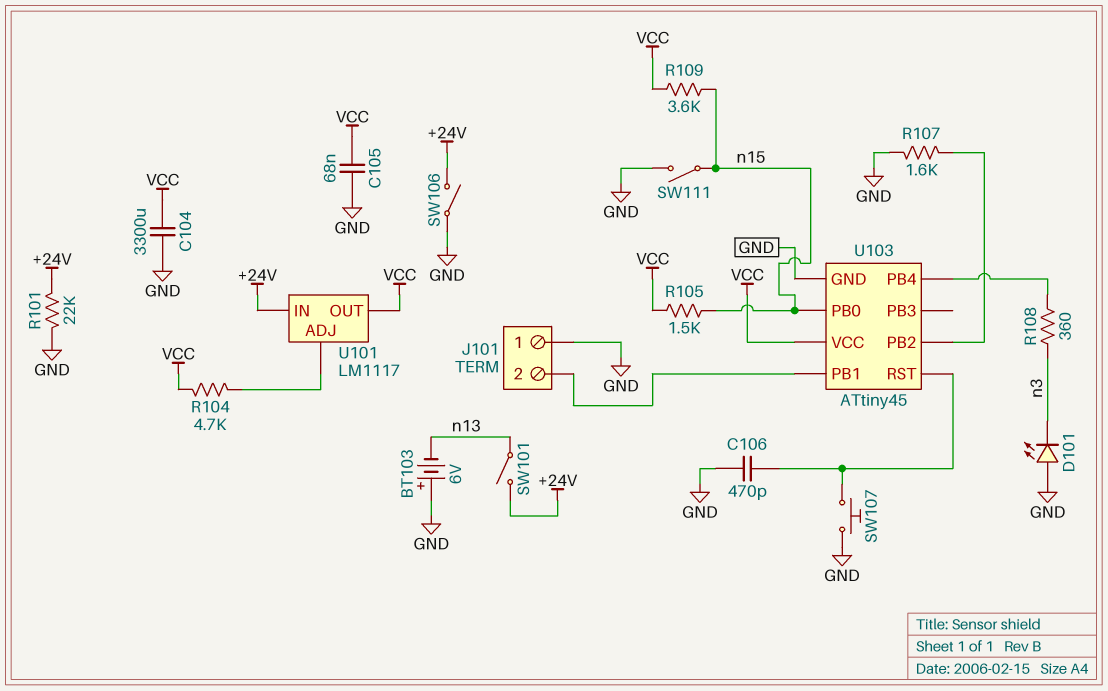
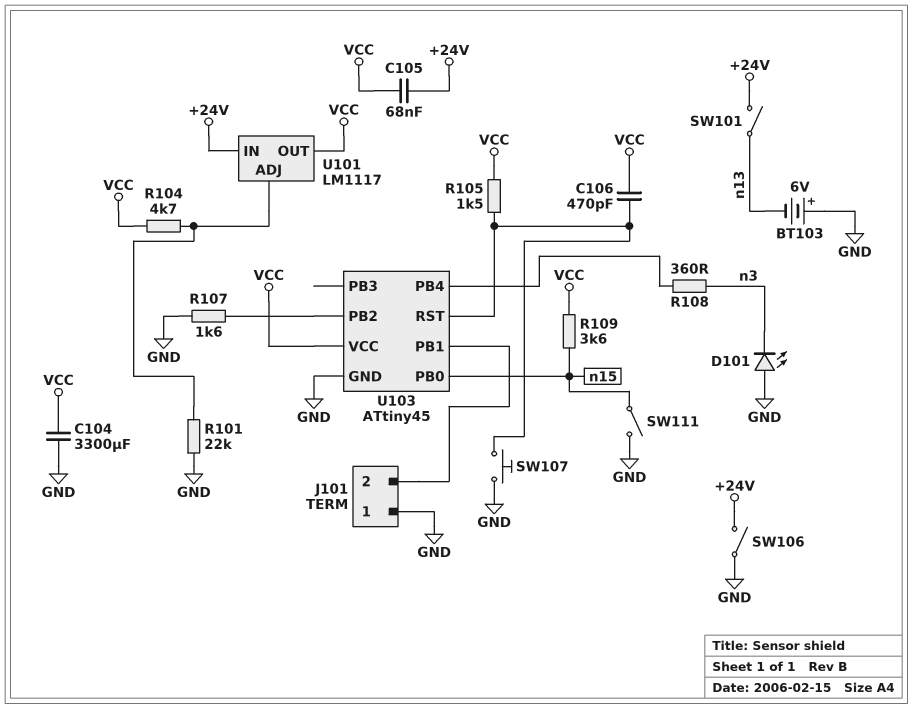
C105: 68nF (GND, VCC) -> 68nF (+24V, VCC)
C106: 470pF (GND, U103/RST) -> 470pF (U103/RST, VCC)
R101: 22k (+24V, GND) -> 22k (GND, U101/ADJ)
R105: 1.5k (VCC, n15) -> 1.5k (U103/RST, VCC)

